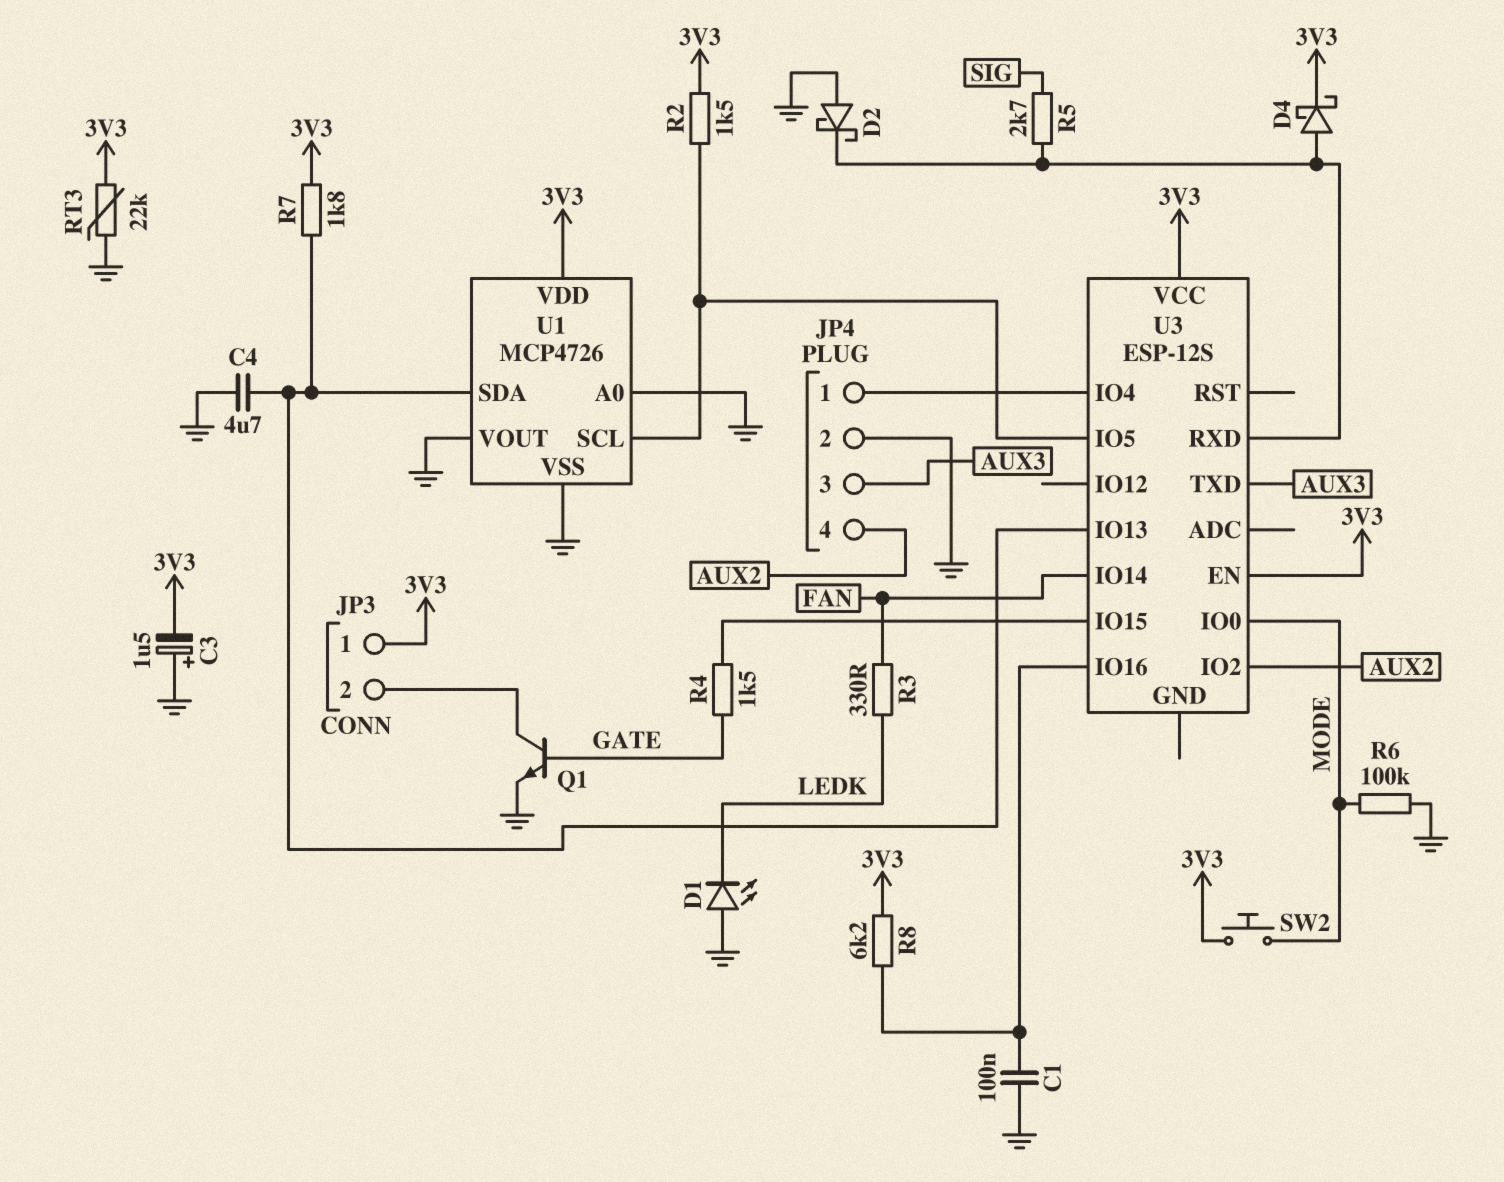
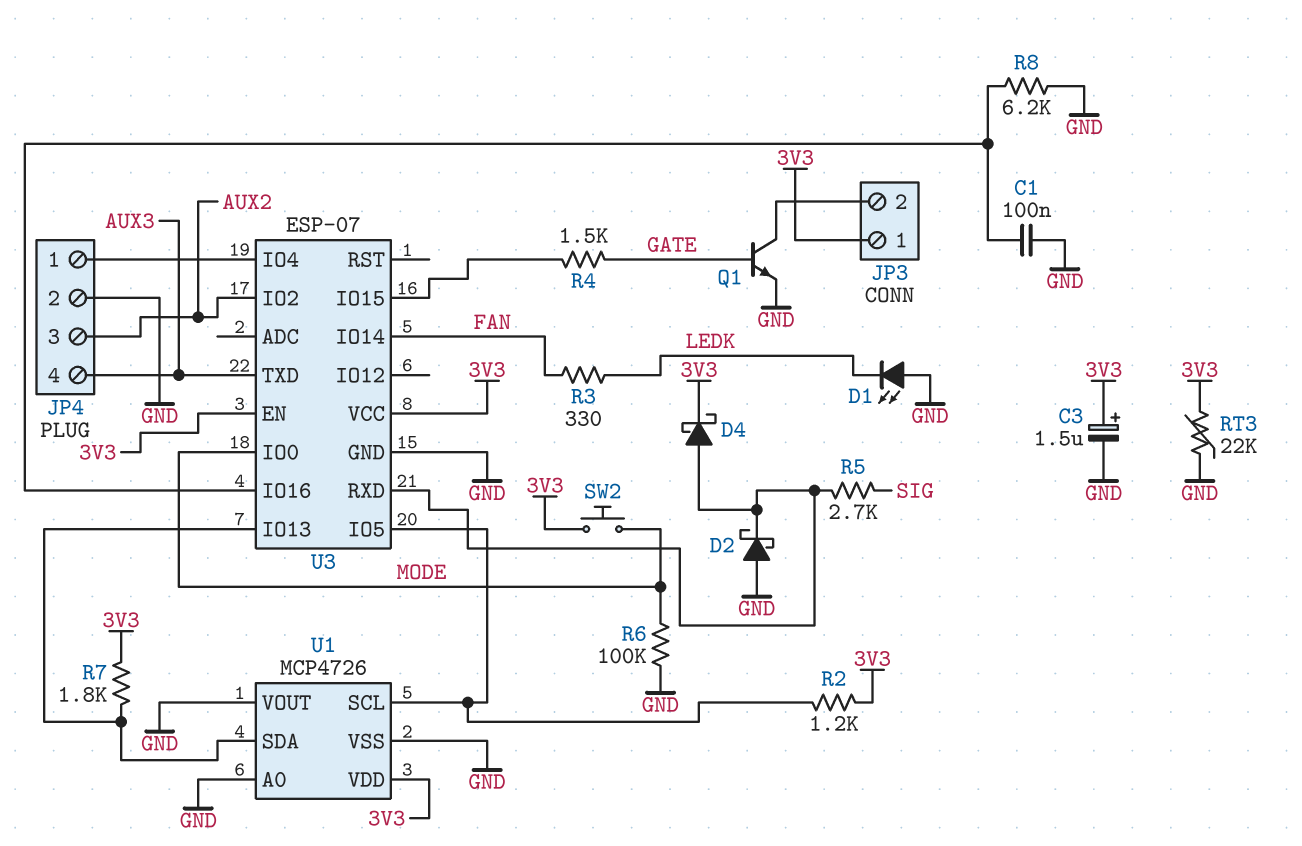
C3: 1.5uF (plus GND, minus 3V3) -> 1.5uF (plus 3V3, minus GND)
C4: 4.7uF (GND, U1/SDA) -> none
JP4 pin 3: AUX3 -> AUX2
JP4 pin 4: AUX2 -> AUX3
R2: 1.5k (3V3, U1/SCL) -> 1.2k (3V3, U1/SCL)
R8: 6.2k (3V3, U3/IO16) -> 6.2k (GND, U3/IO16)
U3: ESP-12S -> ESP-07
U3 pin GND: none -> GND

